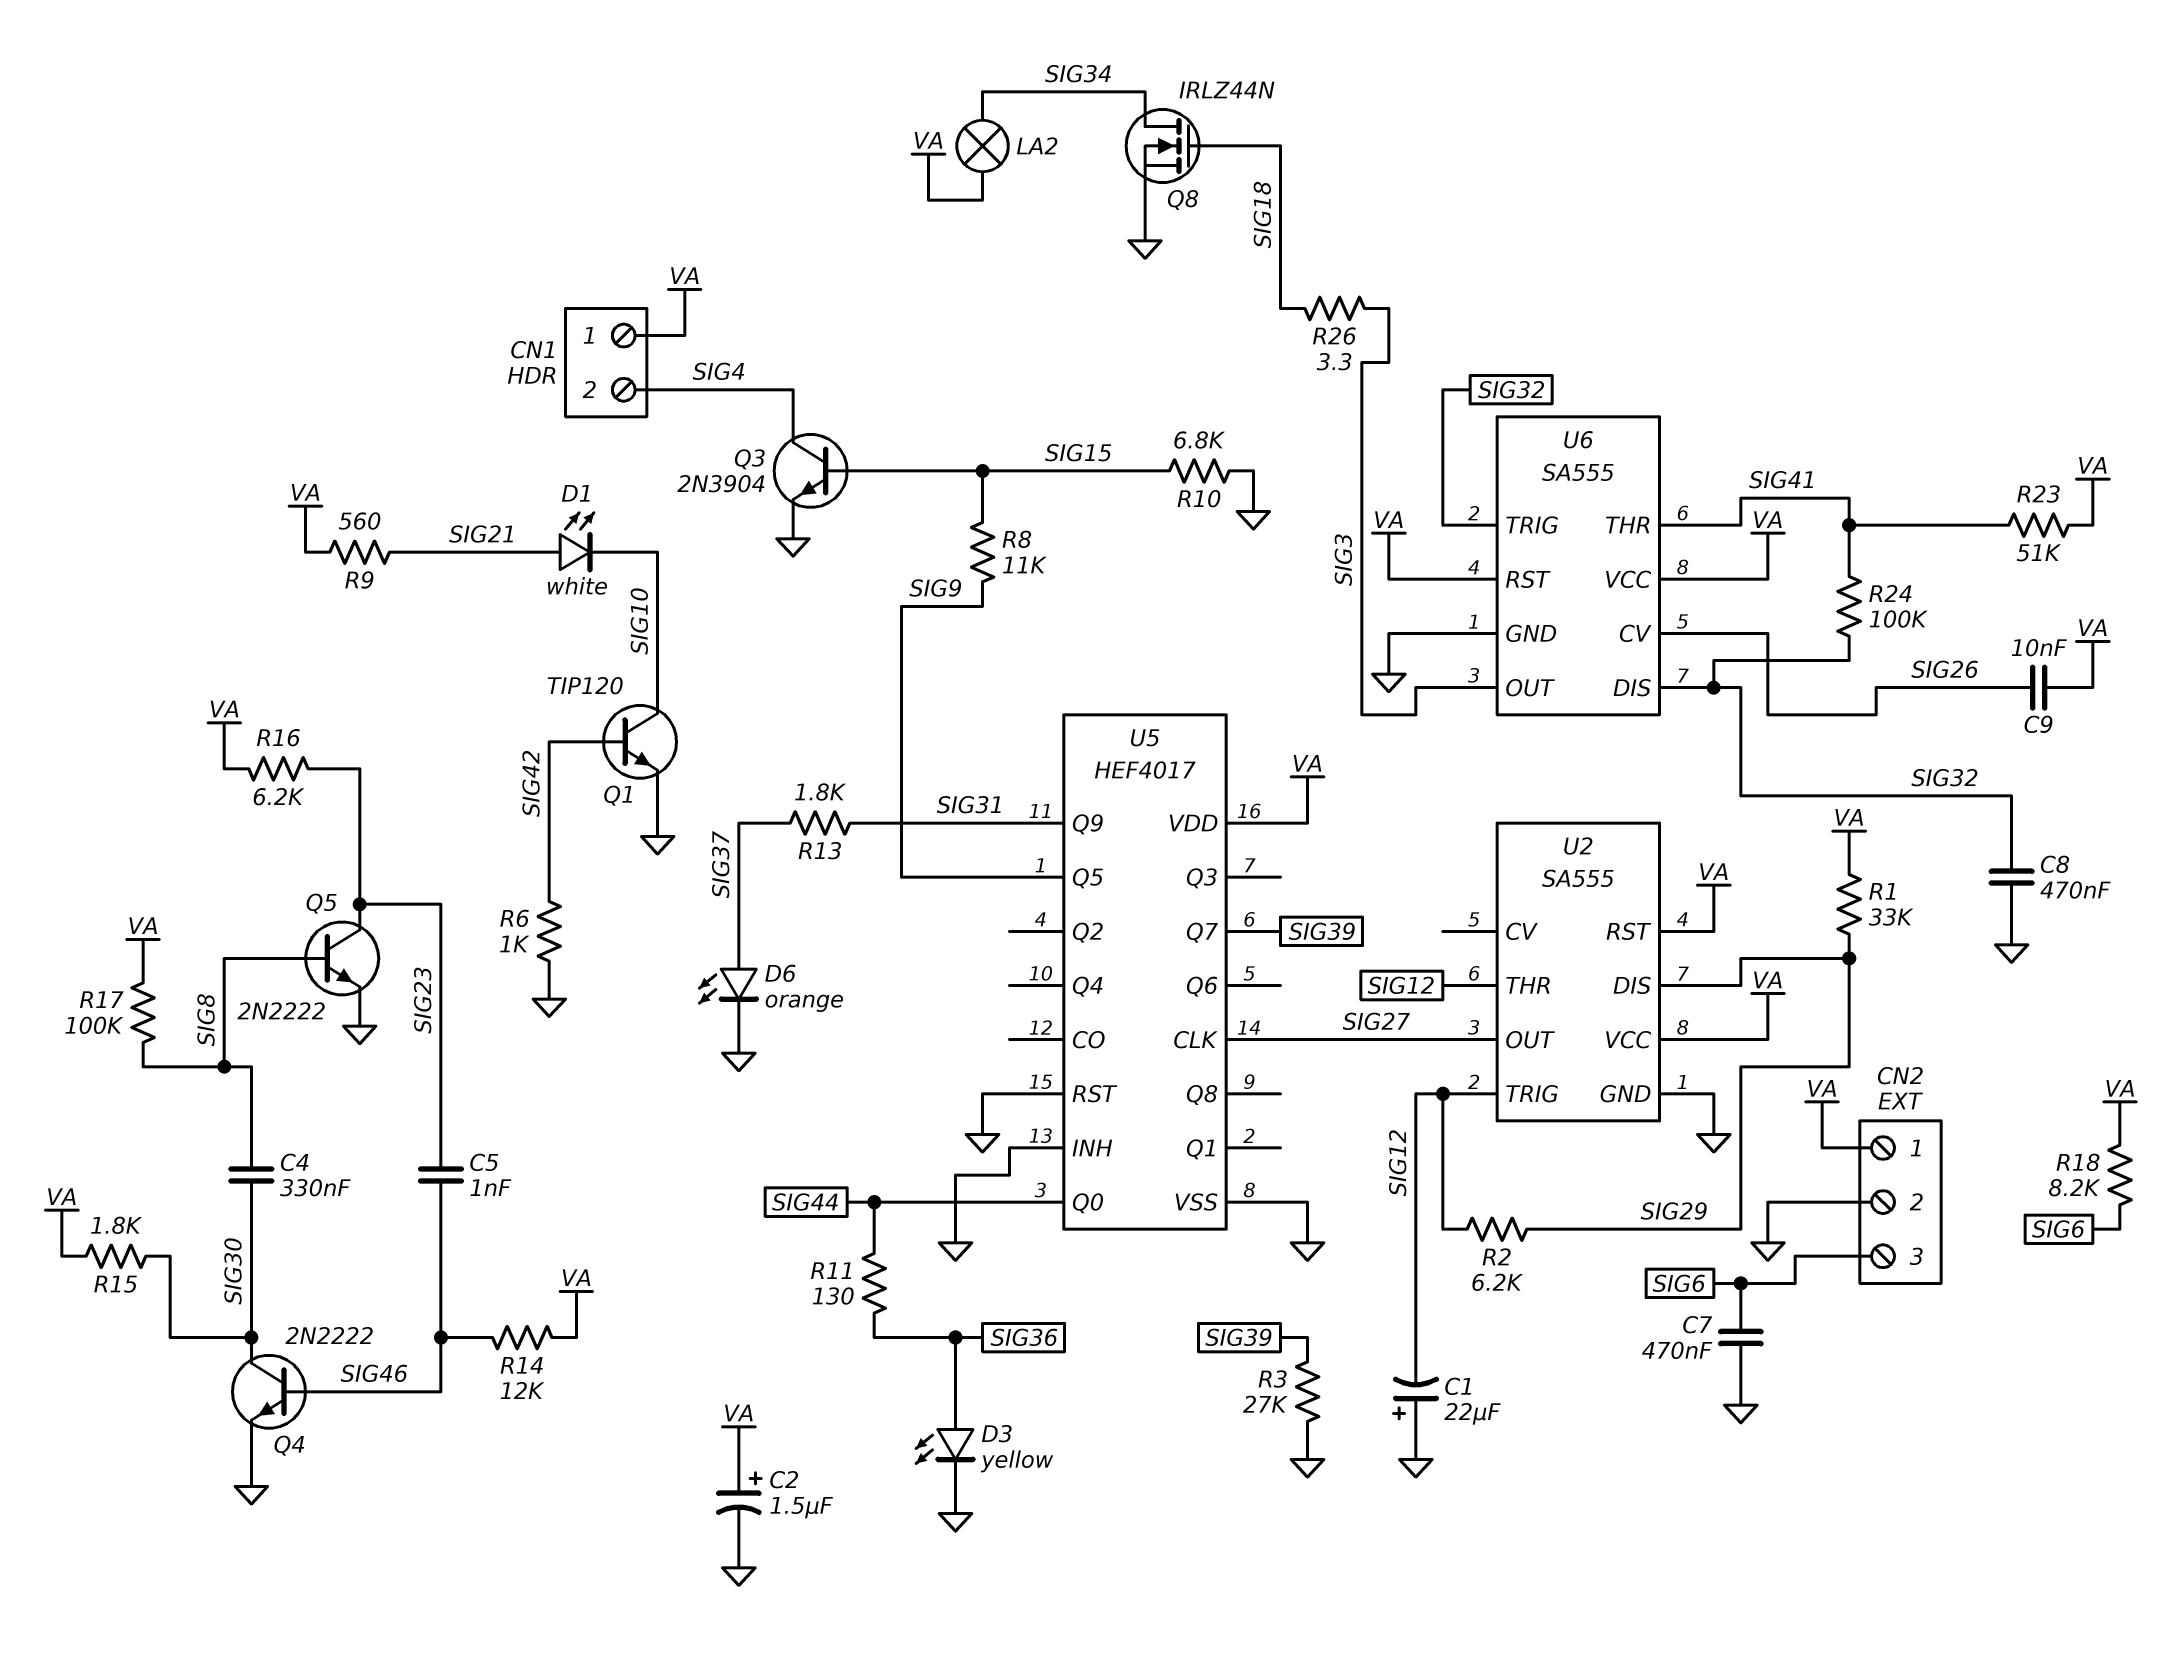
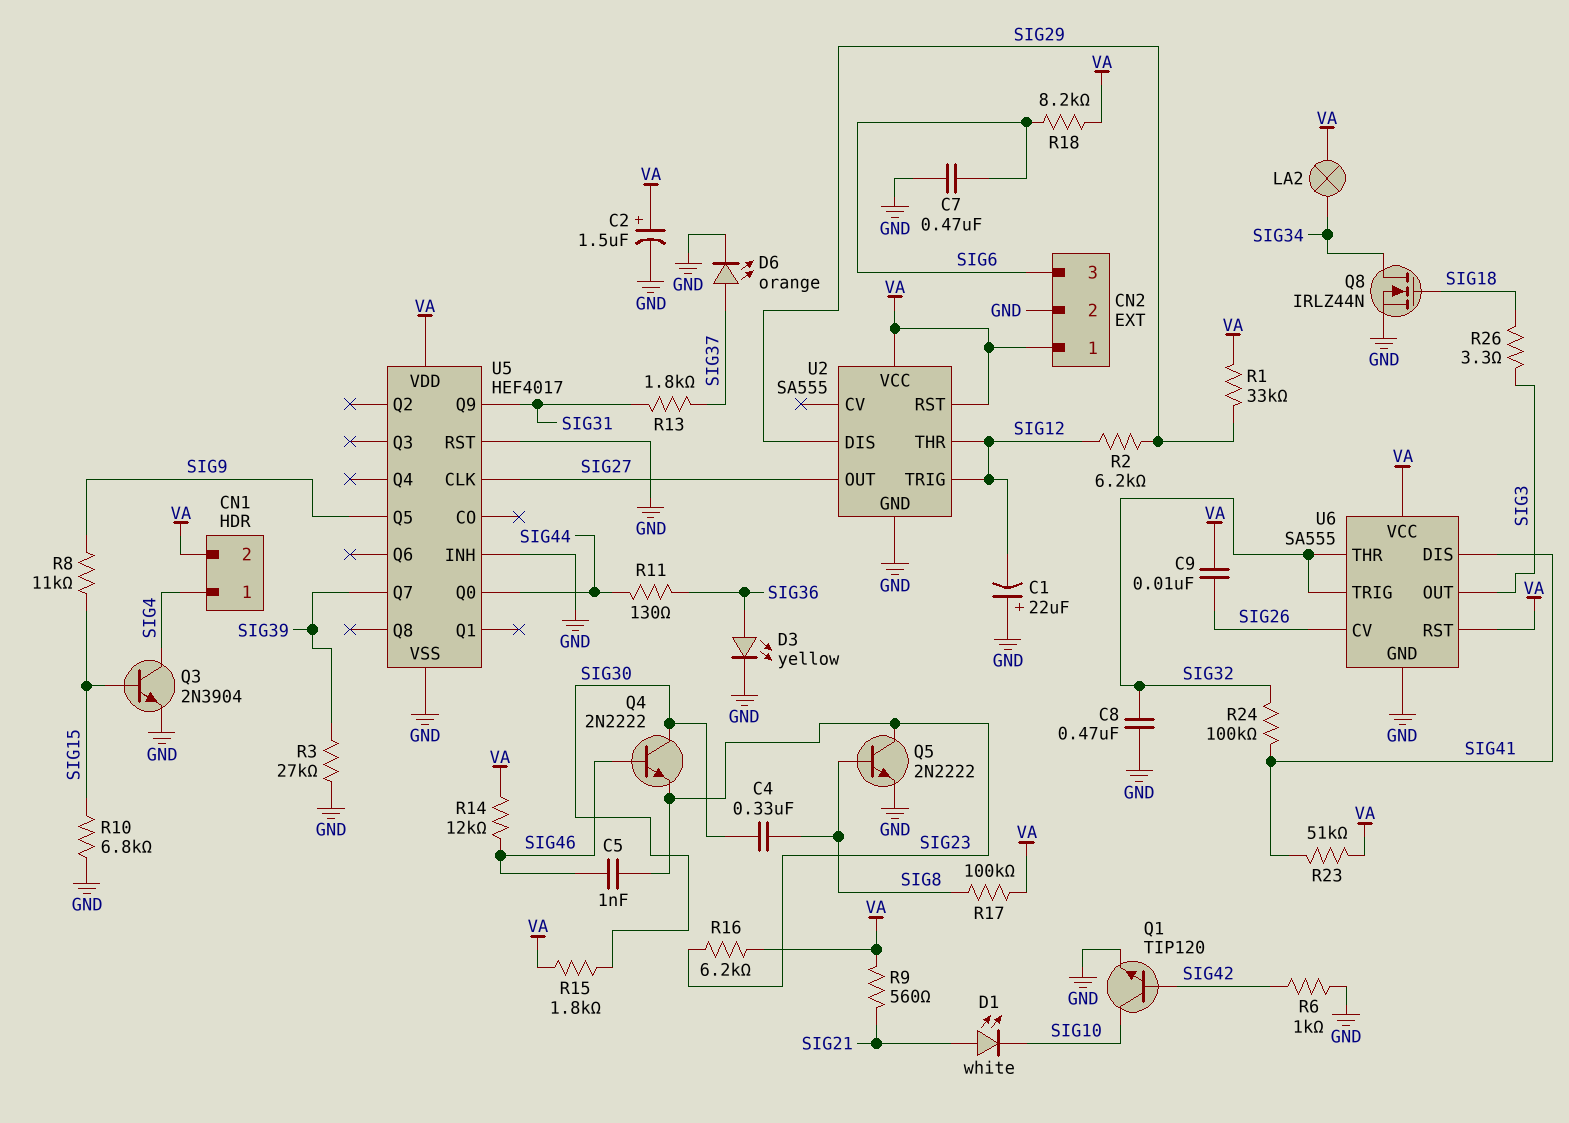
CN1 pin 1: VA -> SIG4
CN1 pin 2: SIG4 -> VA
Q4: NPN 2N2222 (B SIG46, C SIG30, E GND) -> NPN 2N2222 (B SIG46, C SIG30, E SIG23)
U6 pin DIS: SIG32 -> SIG41
U6 pin THR: SIG41 -> SIG32

